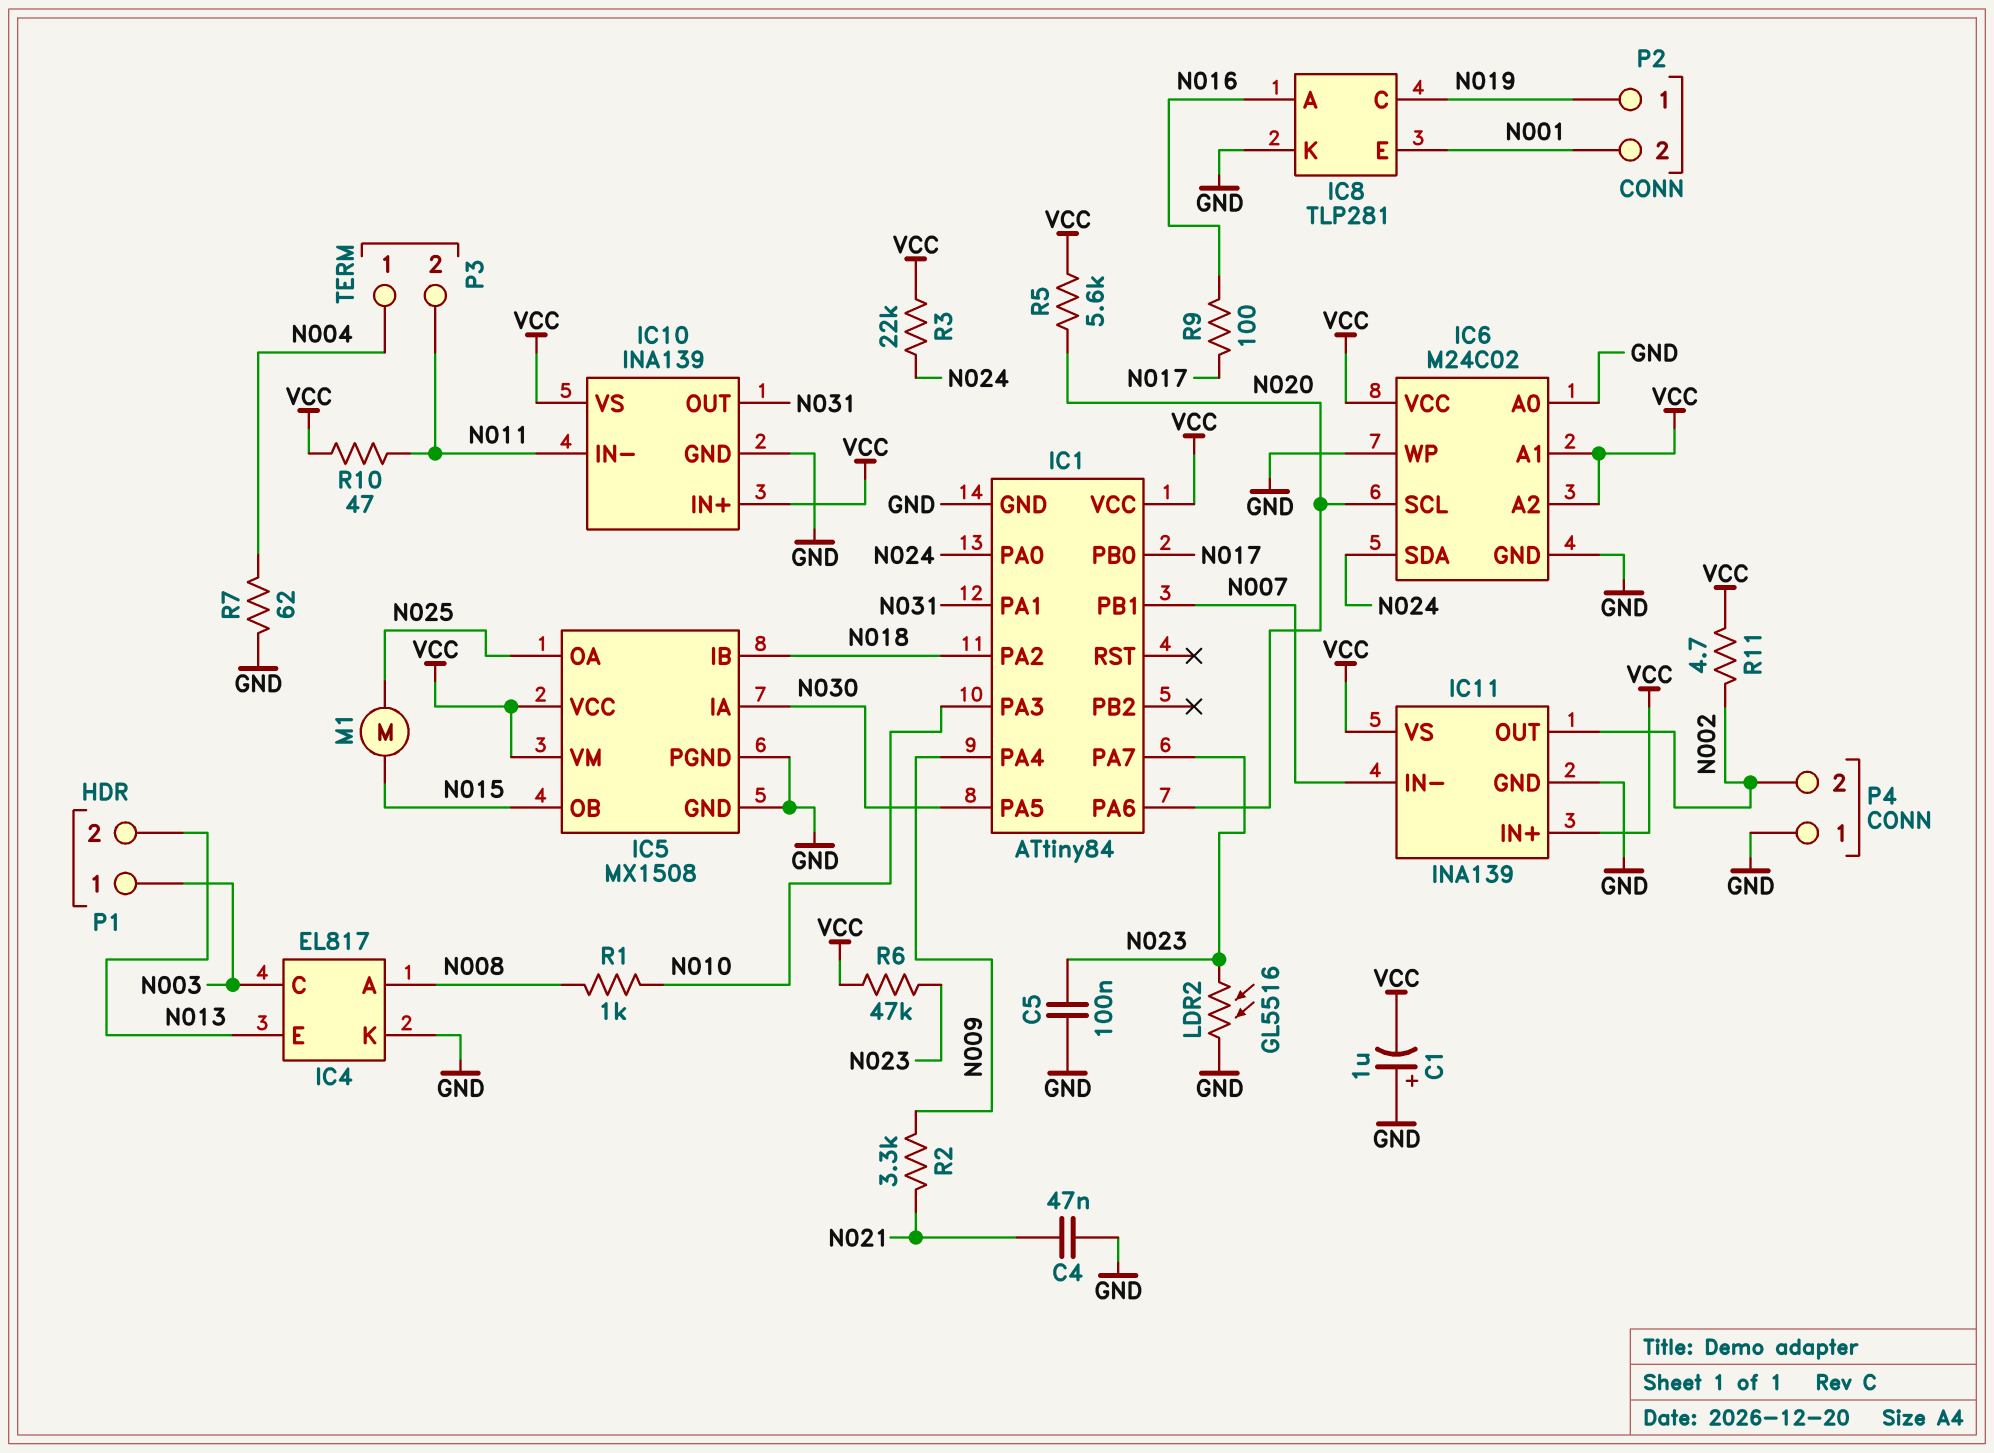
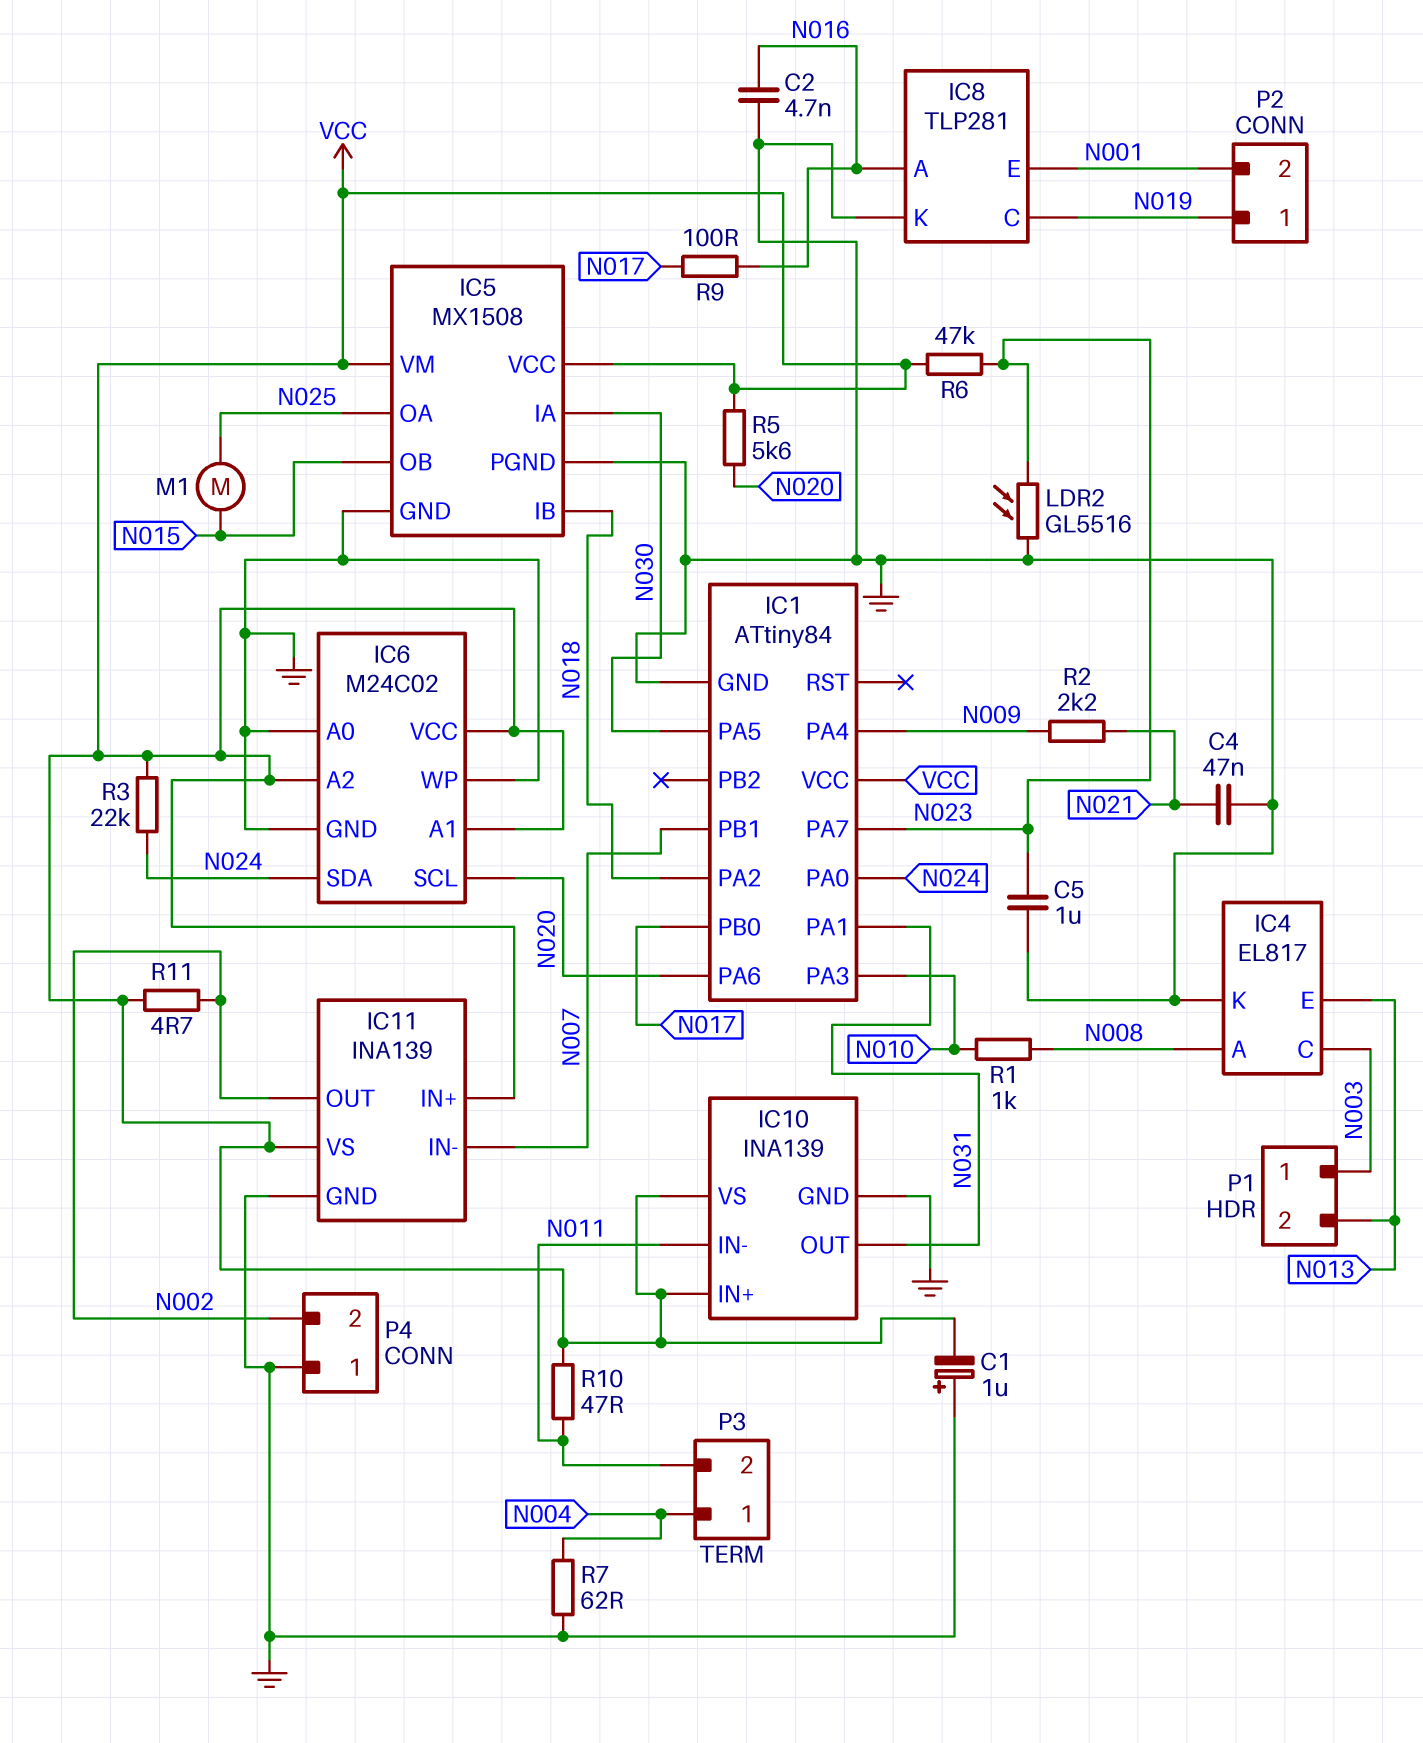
C2: none -> 4.7nF (GND, N016)
C5: 100nF (GND, N023) -> 1uF (GND, N023)
R2: 3.3k (N009, N021) -> 2.2k (N009, N021)

